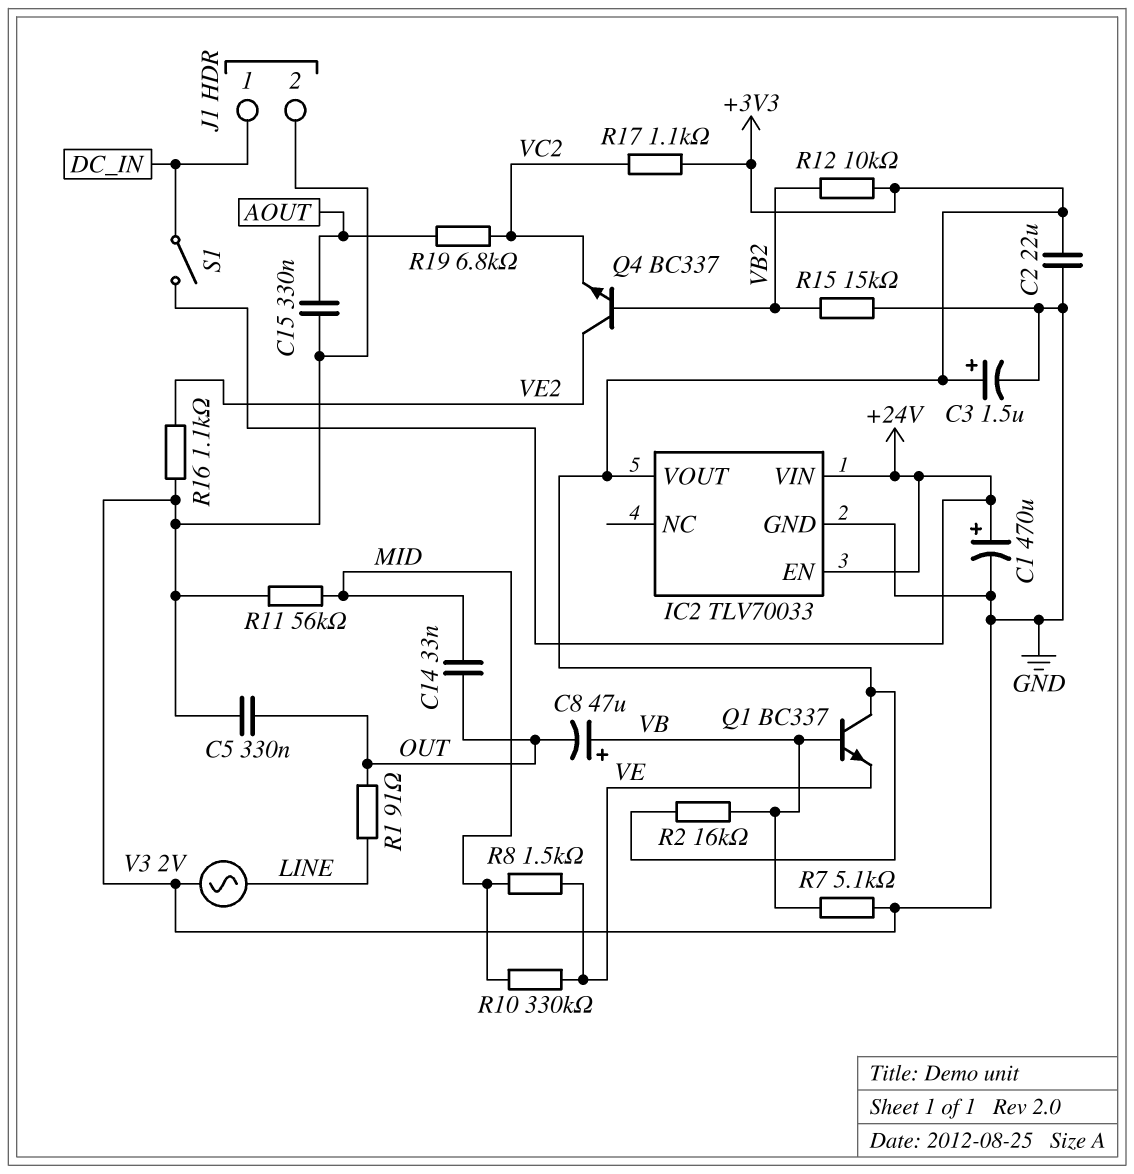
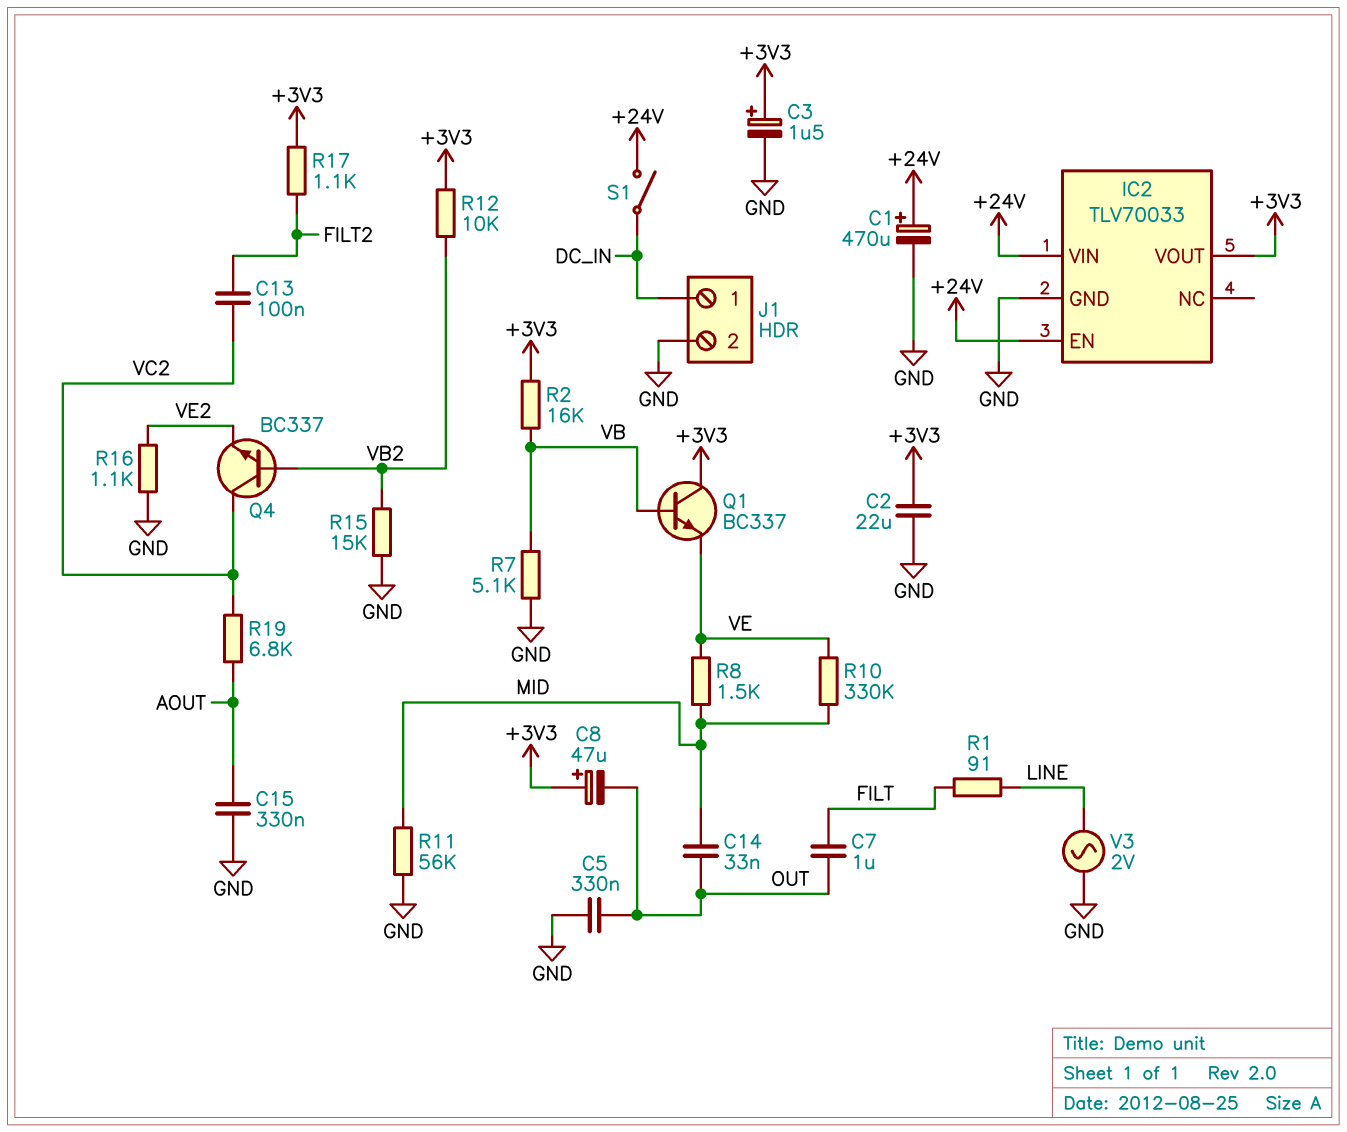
C7: none -> 1uF (FILT, OUT)
C8: 47uF (plus VB, minus OUT) -> 47uF (plus +3V3, minus OUT)
C13: none -> 100nF (FILT2, VC2)
Q4: NPN BC337 (B VB2, C VE2, E VC2) -> NPN BC337 (B VB2, C VC2, E VE2)
R1: 91 (LINE, OUT) -> 91 (FILT, LINE)
R17: 1.1k (+3V3, VC2) -> 1.1k (+3V3, FILT2)

